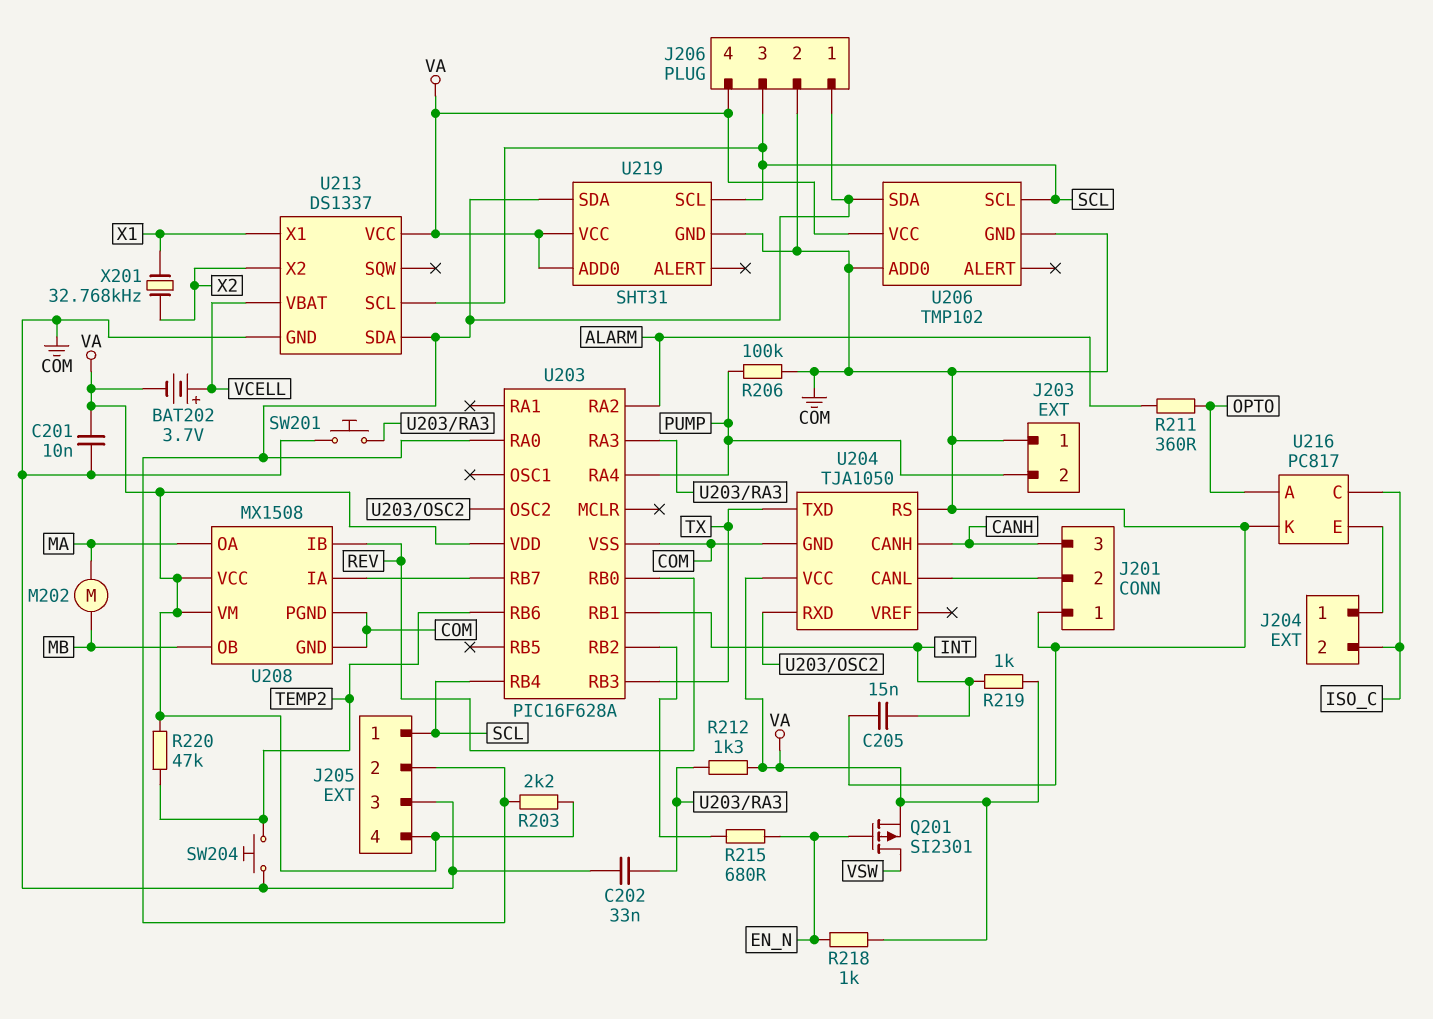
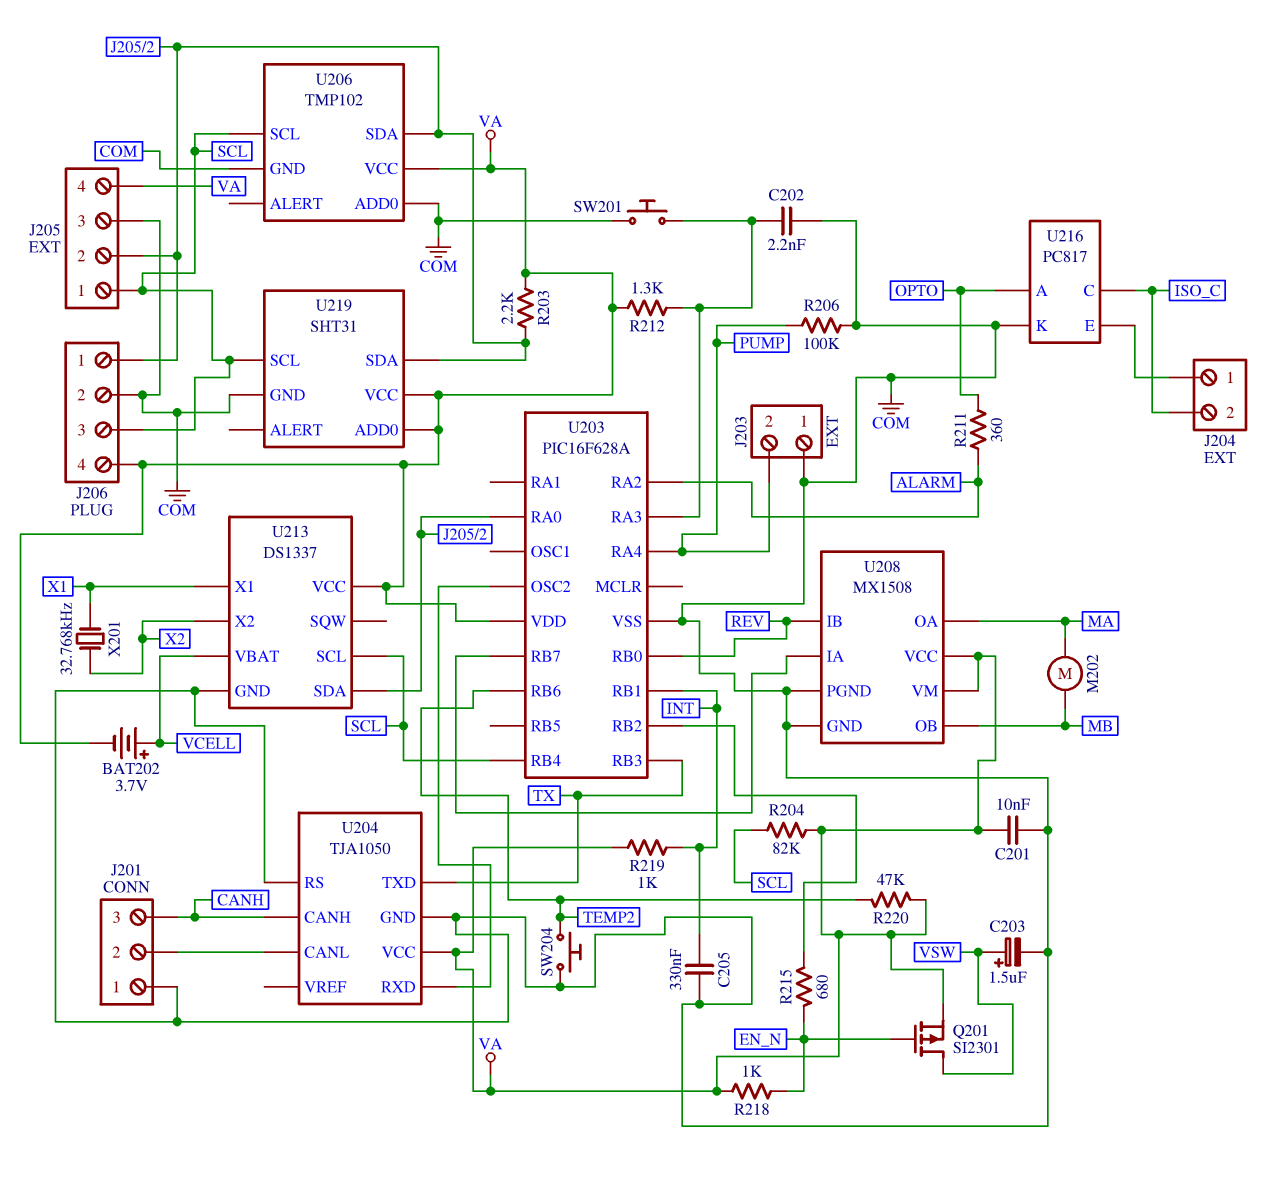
C202: 33nF (COM, U203/RA3) -> 2.2nF (COM, U203/RA3)
C203: none -> 1.5uF (plus VSW, minus COM)
C205: 15nF (COM, INT) -> 330nF (COM, INT)
R204: none -> 82k (SCL, VA)

